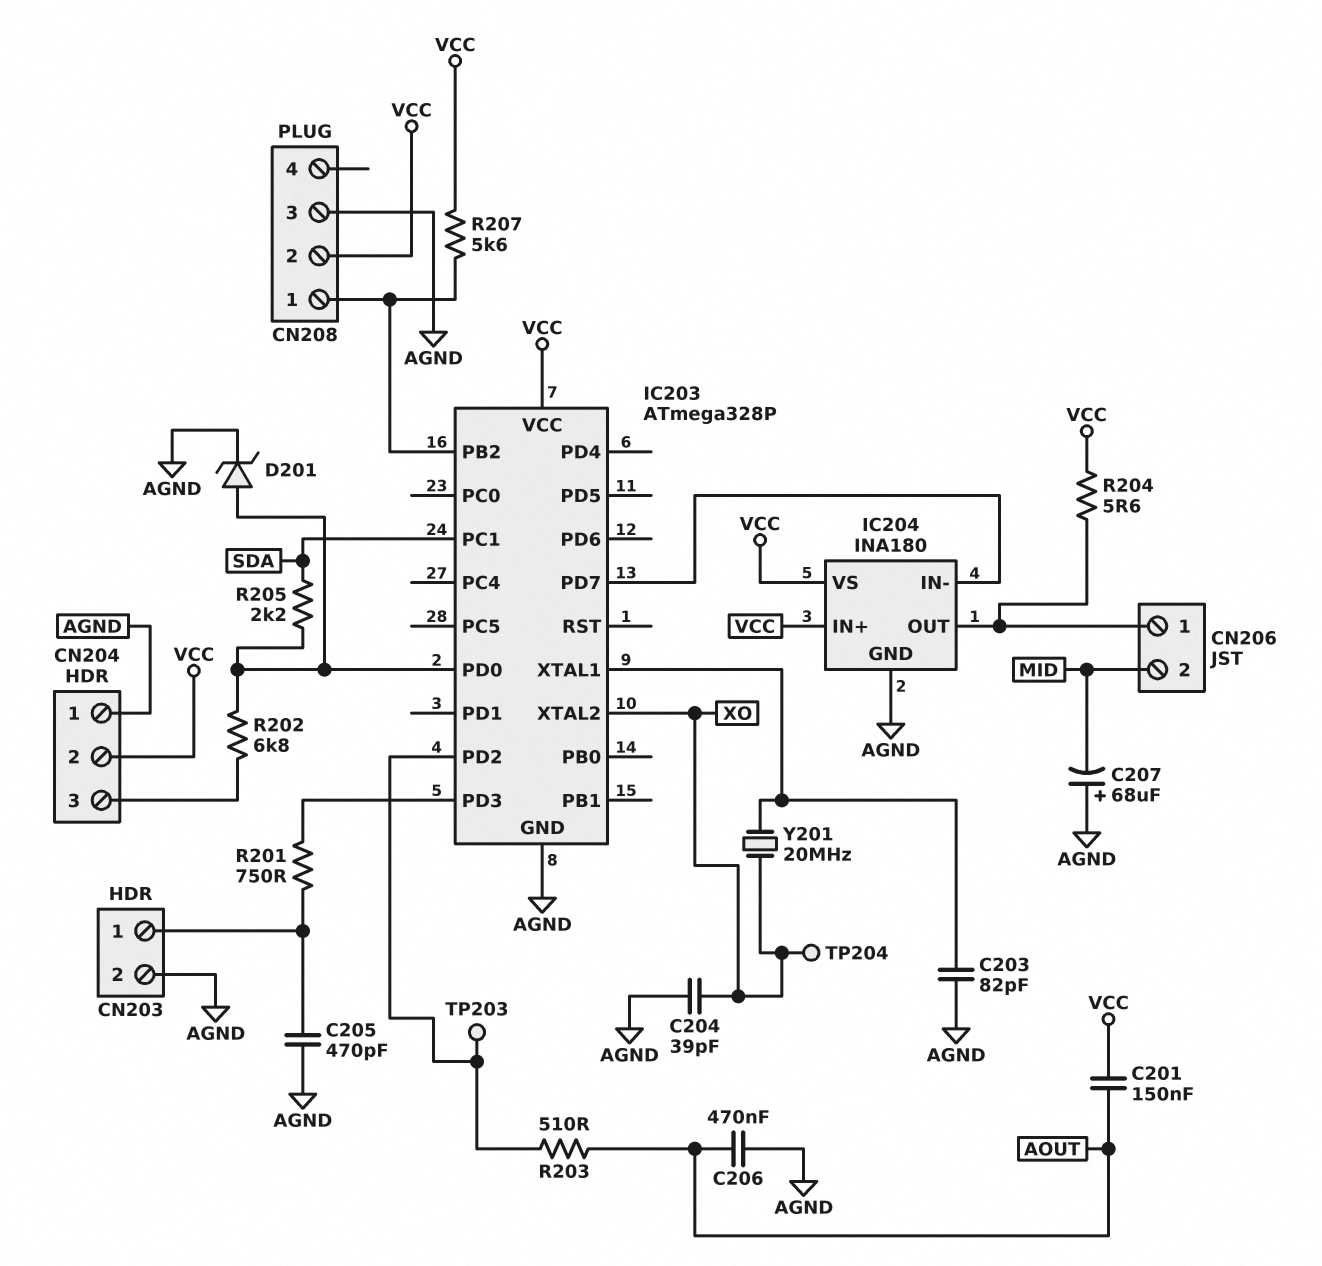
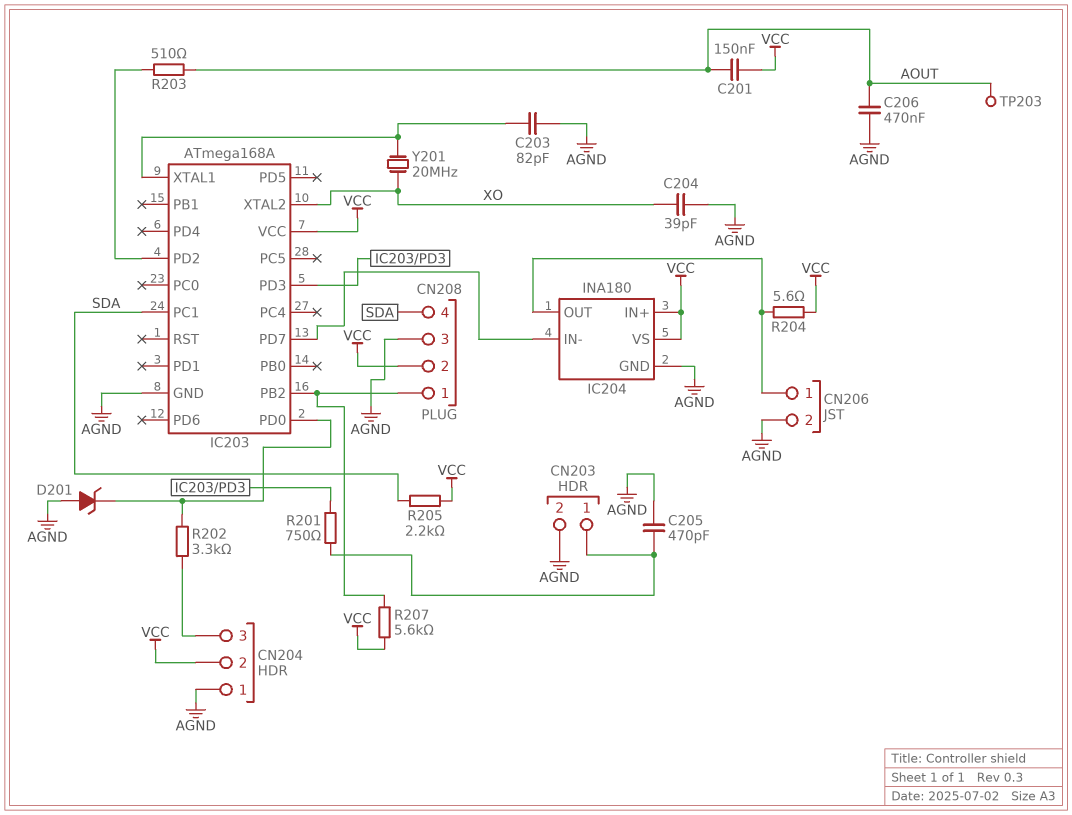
C207: 68uF (plus AGND, minus MID) -> none
CN206 pin 2: MID -> AGND
CN208 pin 4: none -> SDA
D201: zener (A IC203/PD0, K AGND) -> zener (A AGND, K IC203/PD0)
IC203: ATmega328P -> ATmega168A
R202: 6.8k (CN204/3, IC203/PD0) -> 3.3k (CN204/3, IC203/PD0)
R205: 2.2k (IC203/PD0, SDA) -> 2.2k (SDA, VCC)
TP203: test point (IC203/PD2) -> test point (AOUT)
TP204: test point (XO) -> none

